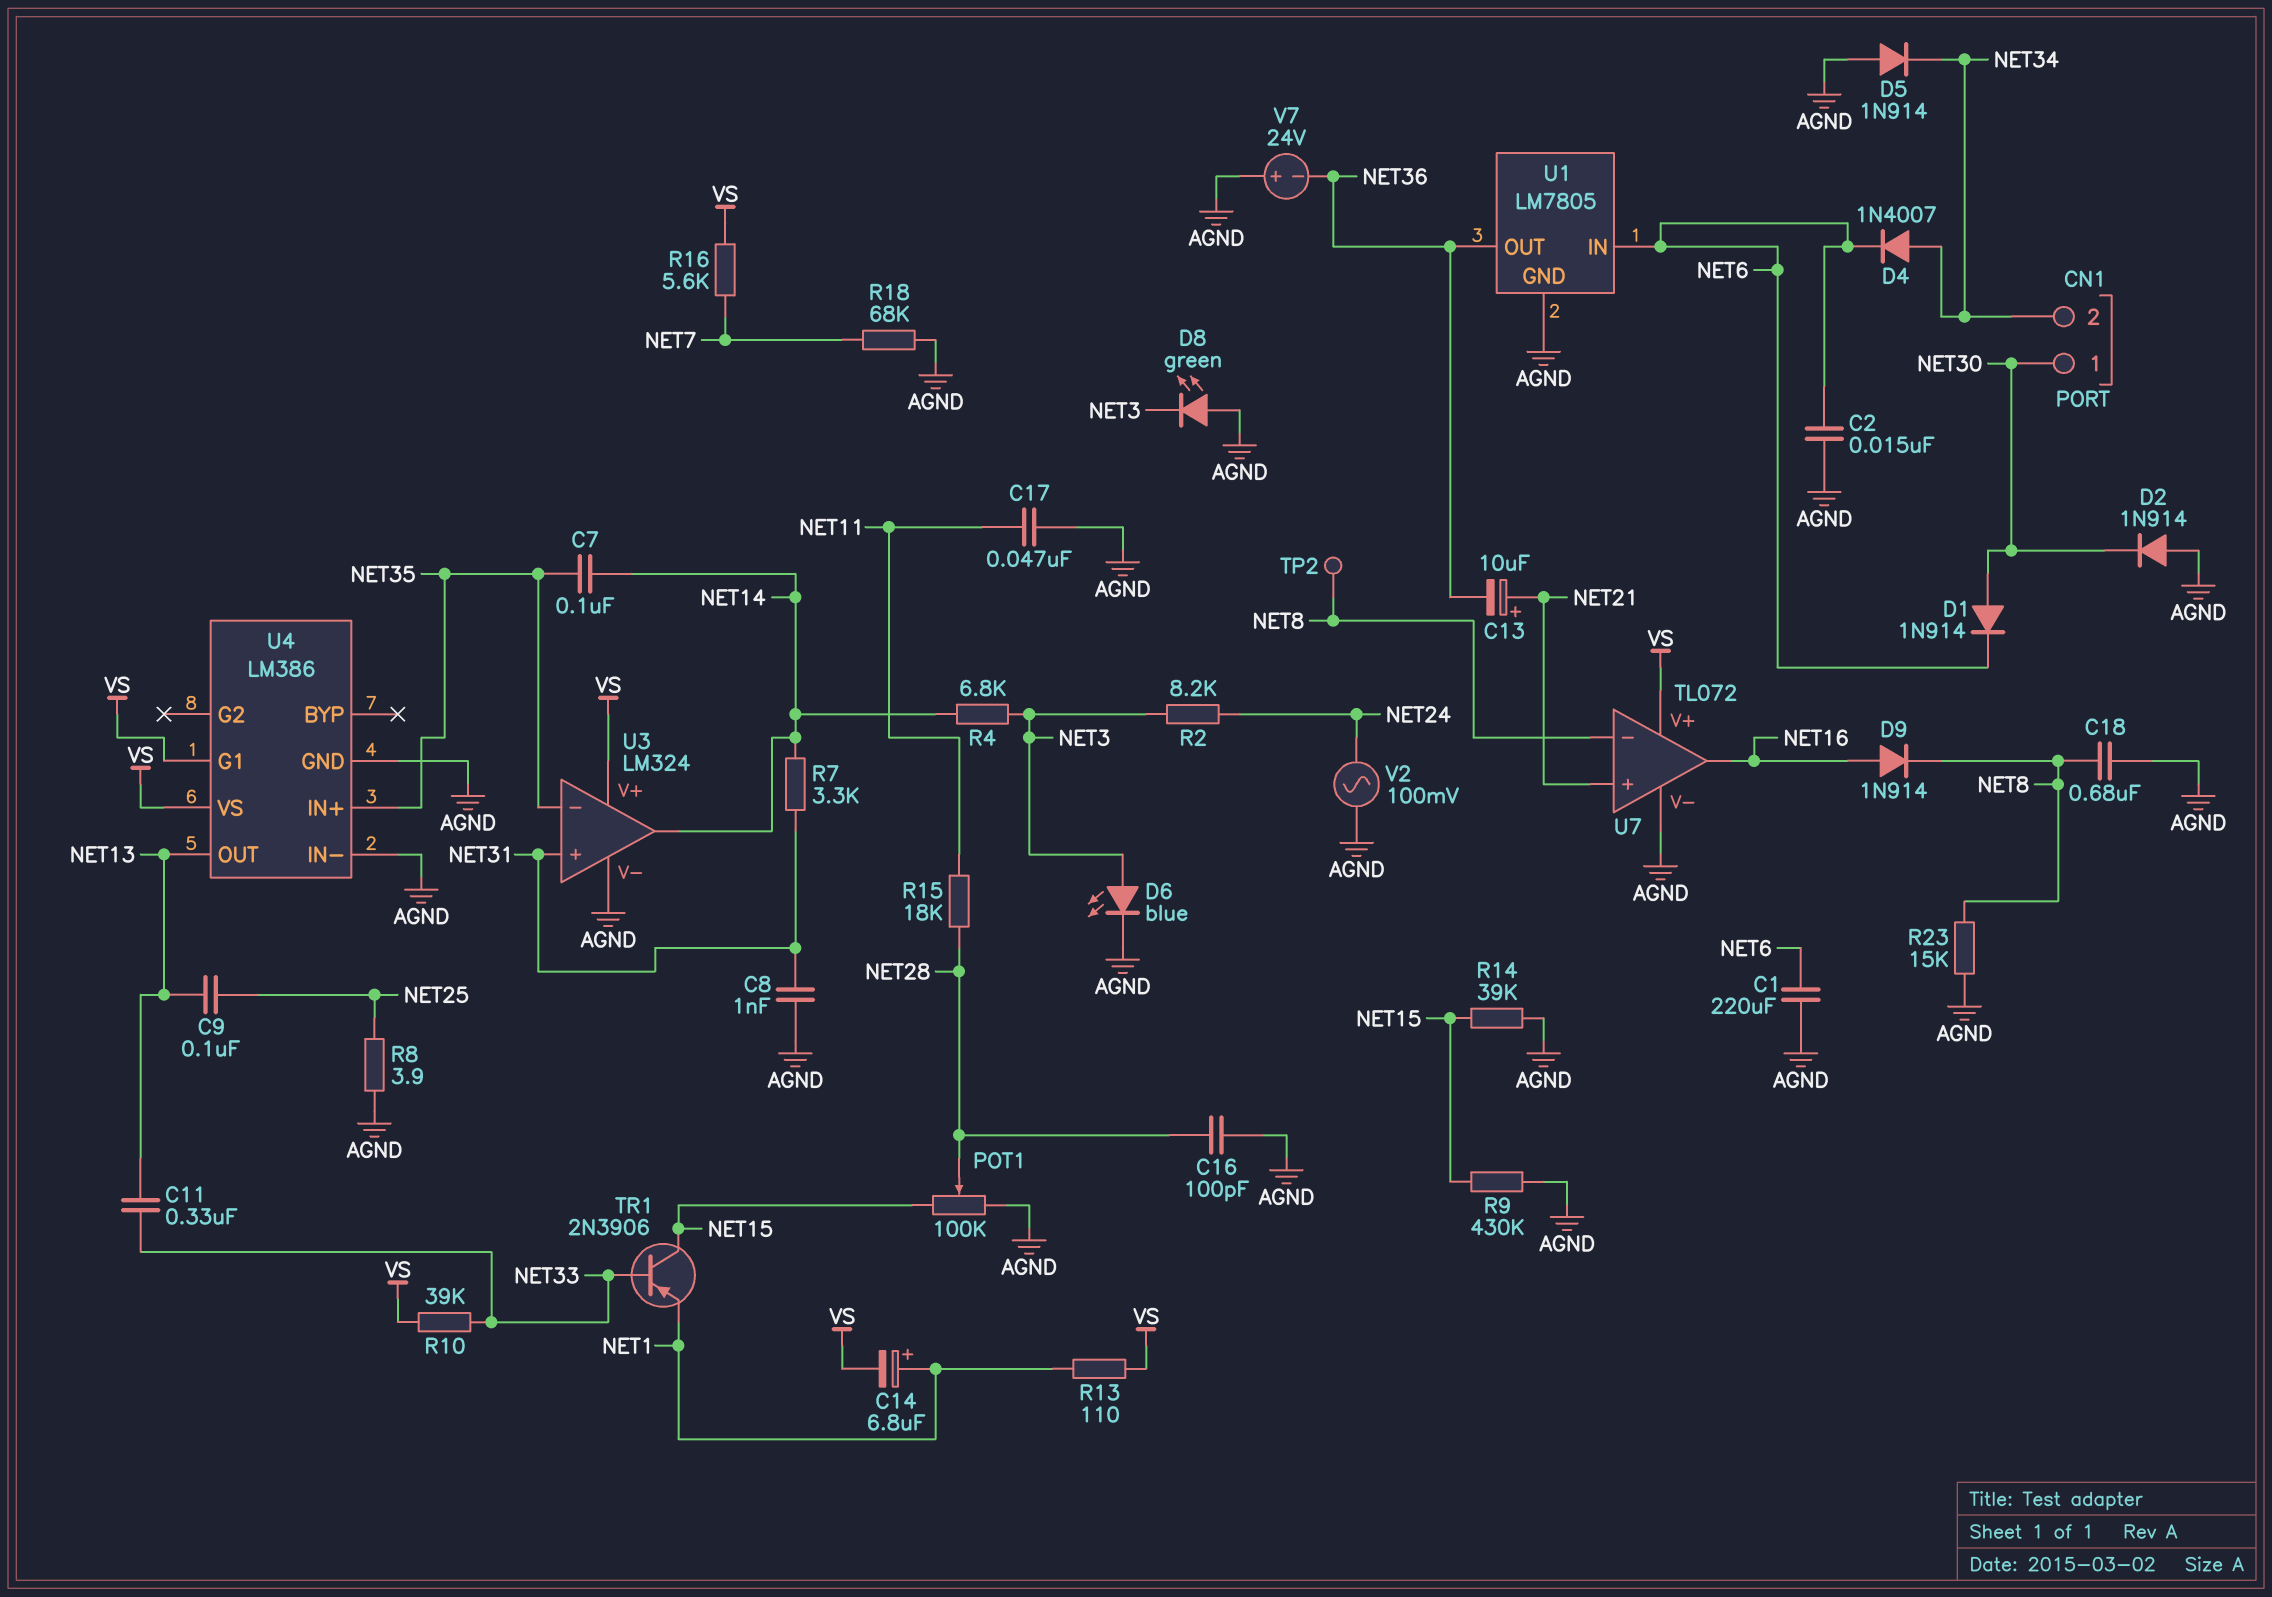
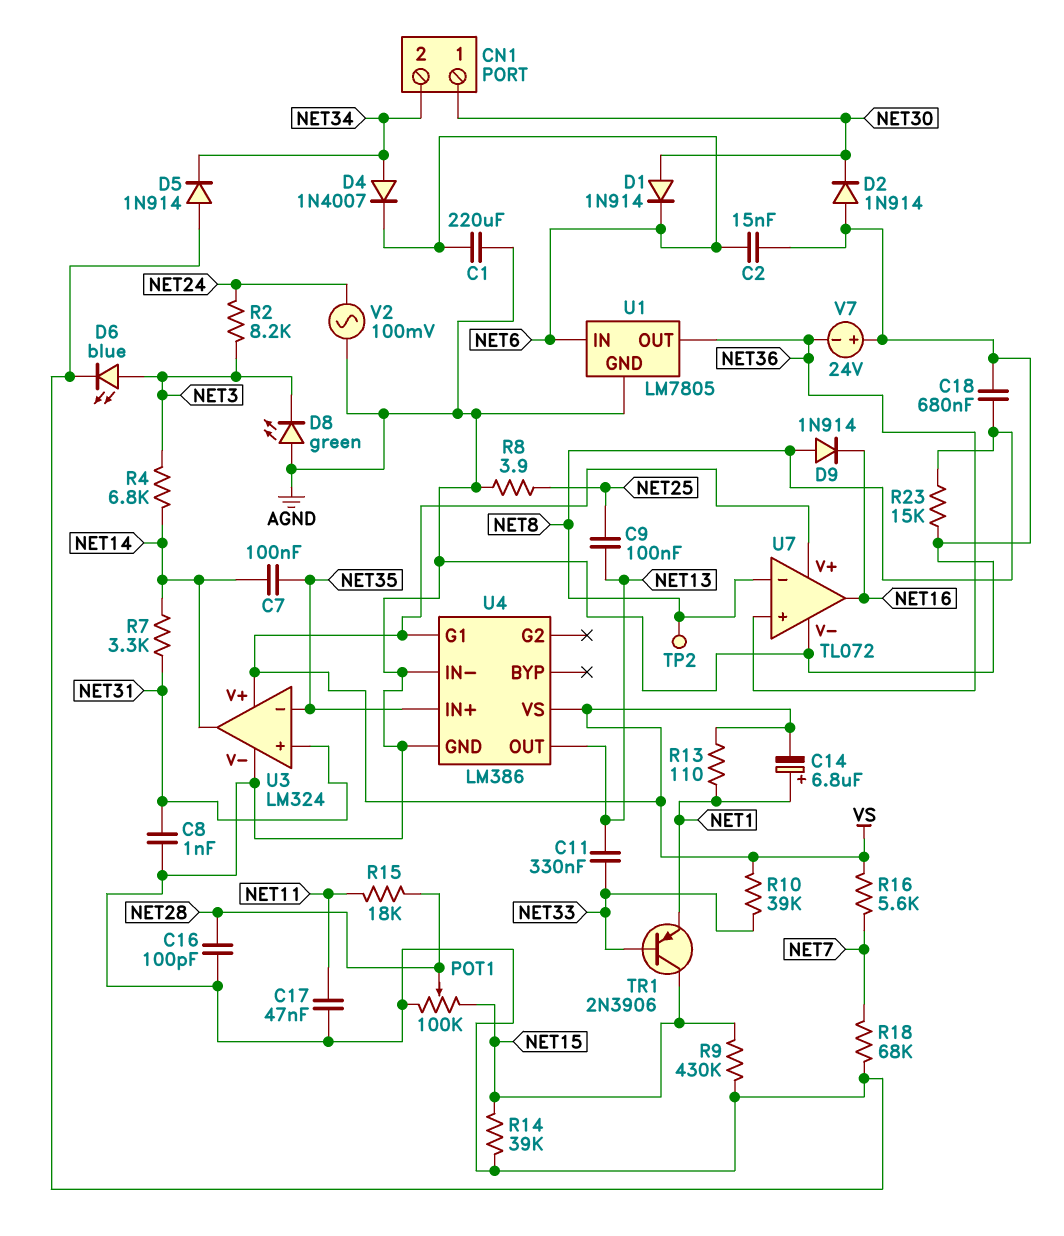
C13: 10uF (plus NET21, minus NET36) -> none
D9: diode 1N914 (A NET16, K NET8) -> diode 1N914 (A NET8, K NET16)
U7 pin in+: NET21 -> NET36

